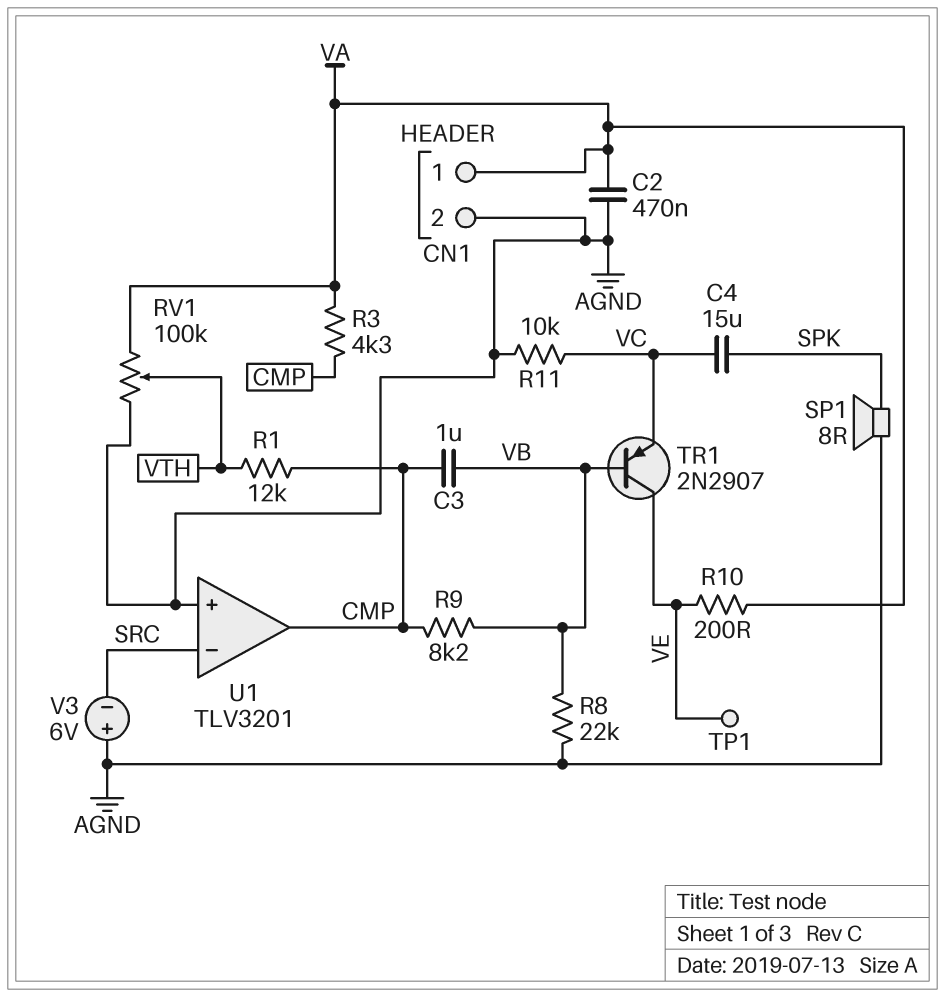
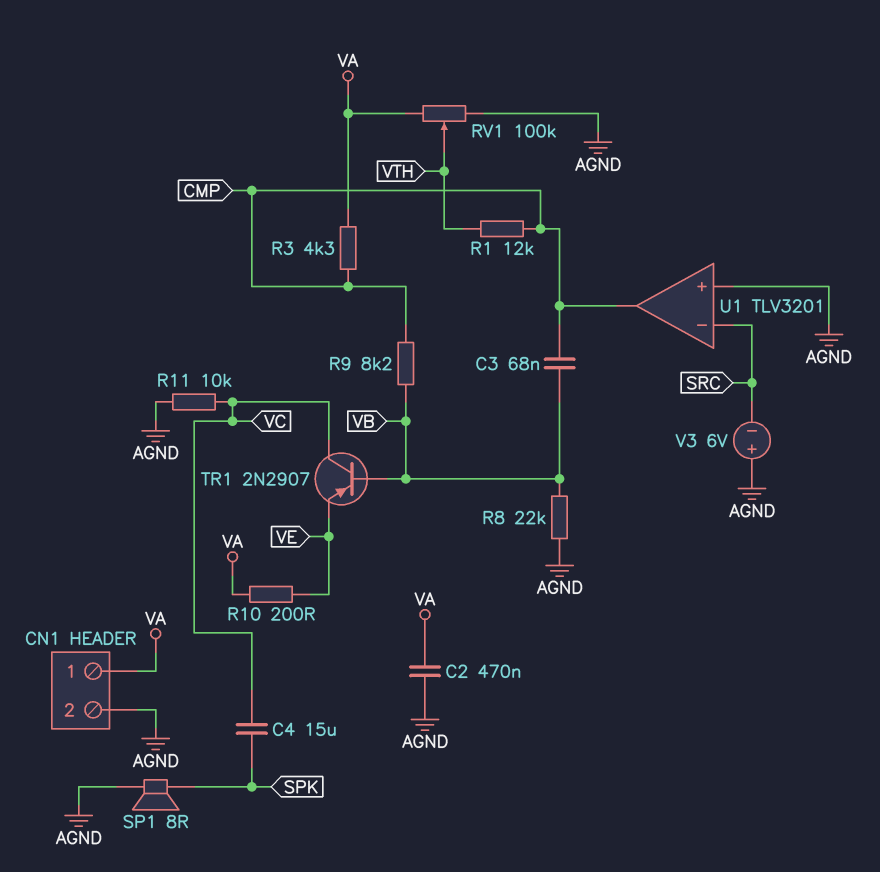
C3: 1uF (CMP, VB) -> 68nF (CMP, VB)
TP1: test point (VE) -> none
TR1: PNP 2N2907 (B VB, C VE, E VC) -> PNP 2N2907 (B VB, C VC, E VE)

